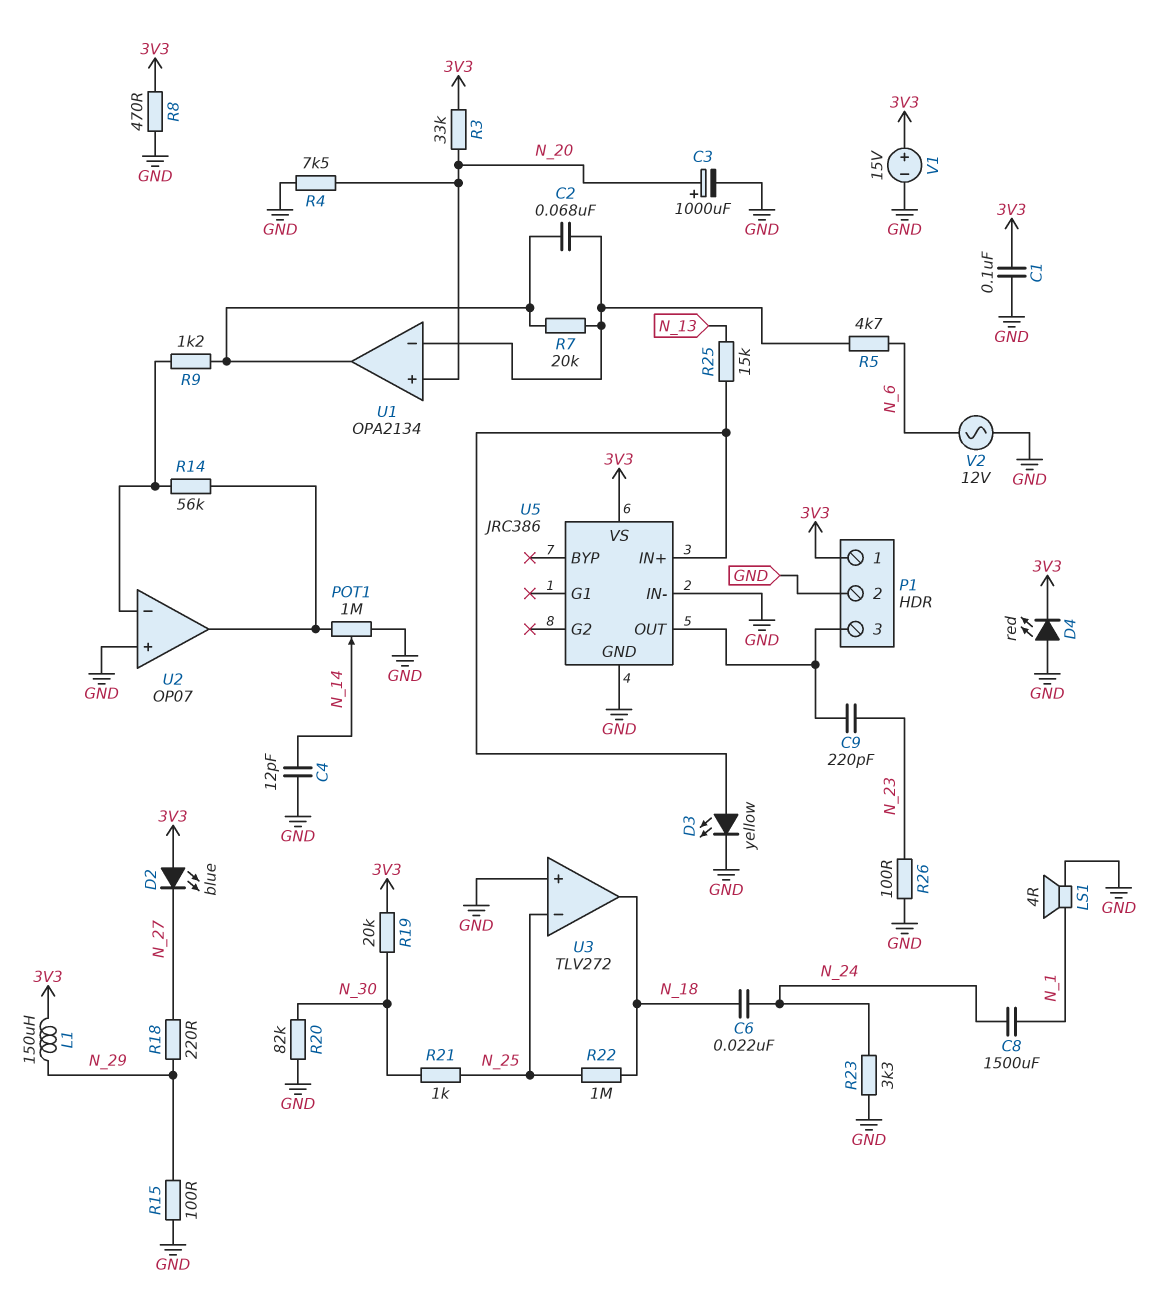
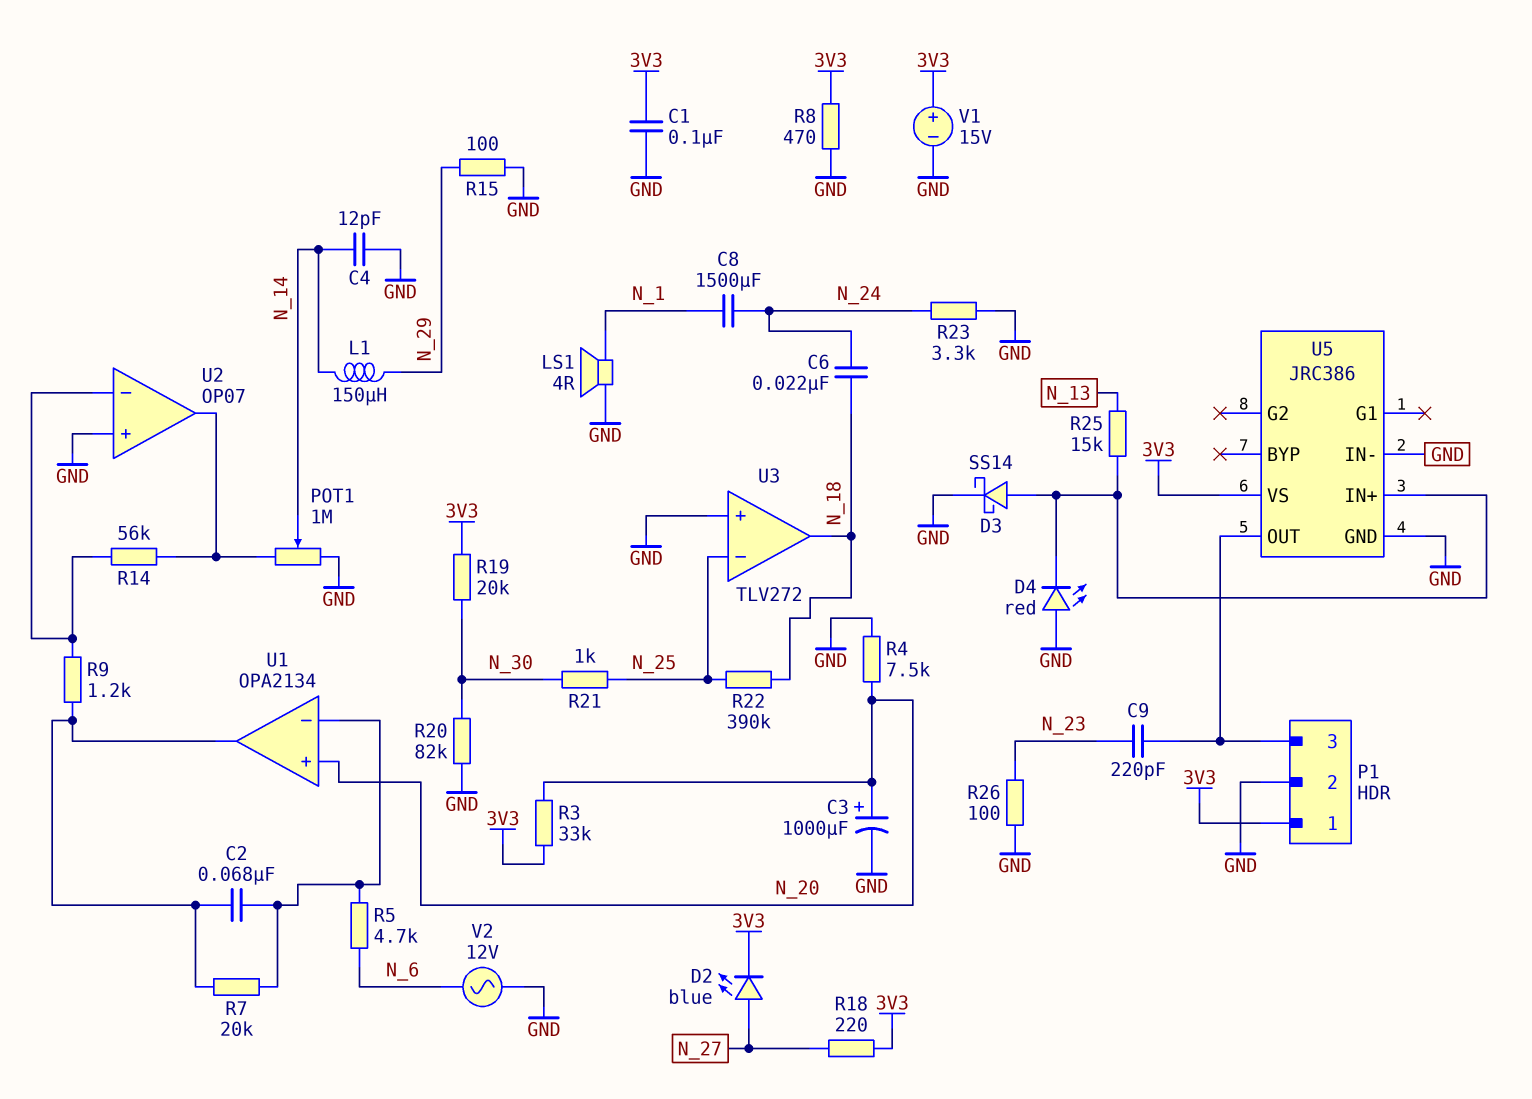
D2: LED blue (A 3V3, K N_27) -> LED blue (A N_27, K 3V3)
D3: LED yellow (A U5/IN+, K GND) -> schottky SS14 (A U5/IN+, K GND)
D4: LED red (A GND, K 3V3) -> LED red (A GND, K U5/IN+)
L1: 150uH (3V3, N_29) -> 150uH (N_14, N_29)
R18: 220 (N_27, N_29) -> 220 (3V3, N_27)
R22: 1M (N_18, N_25) -> 390k (N_18, N_25)

